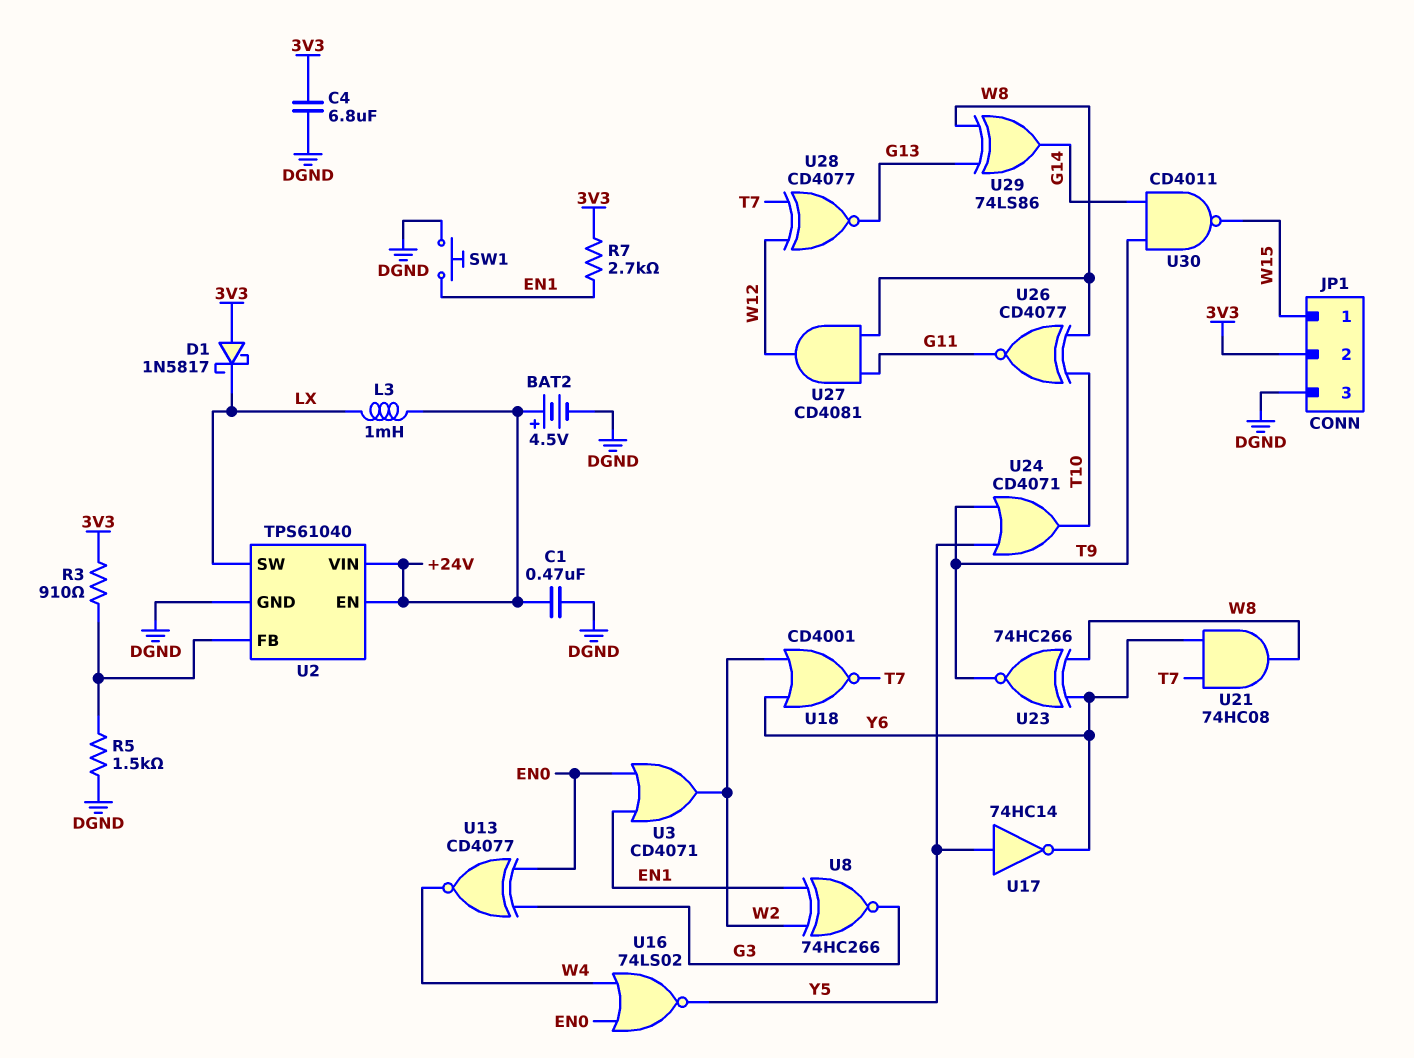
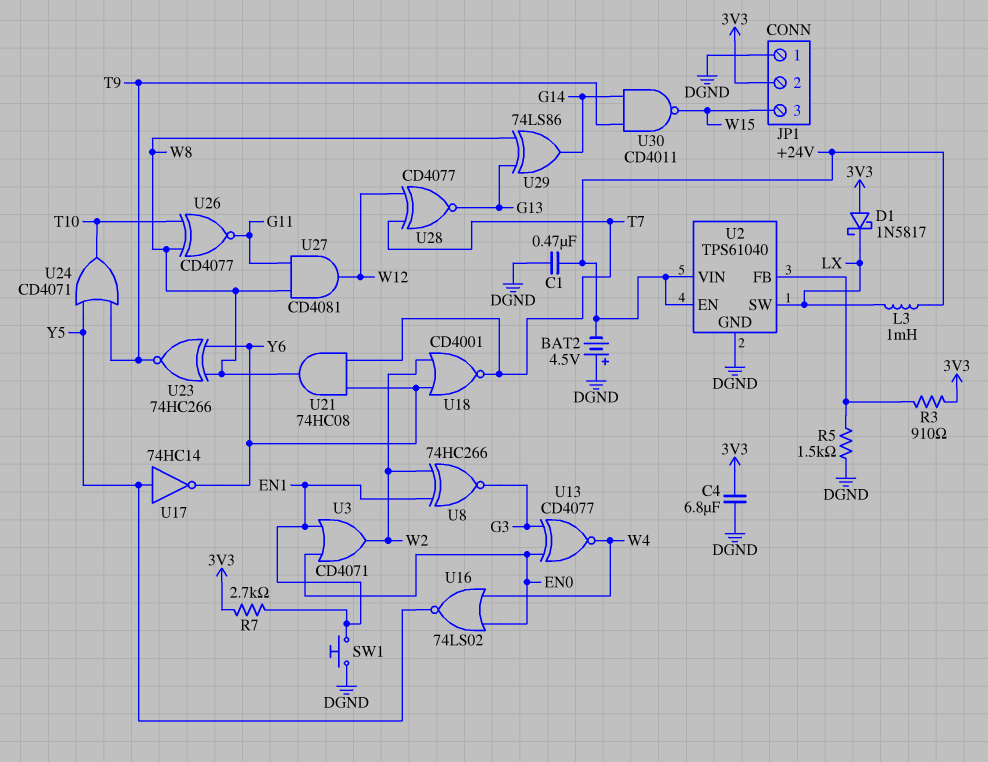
BAT2: 4.5V (plus +24V, minus DGND) -> 4.5V (plus DGND, minus +24V)
JP1 pin 1: W15 -> DGND
JP1 pin 3: DGND -> W15

